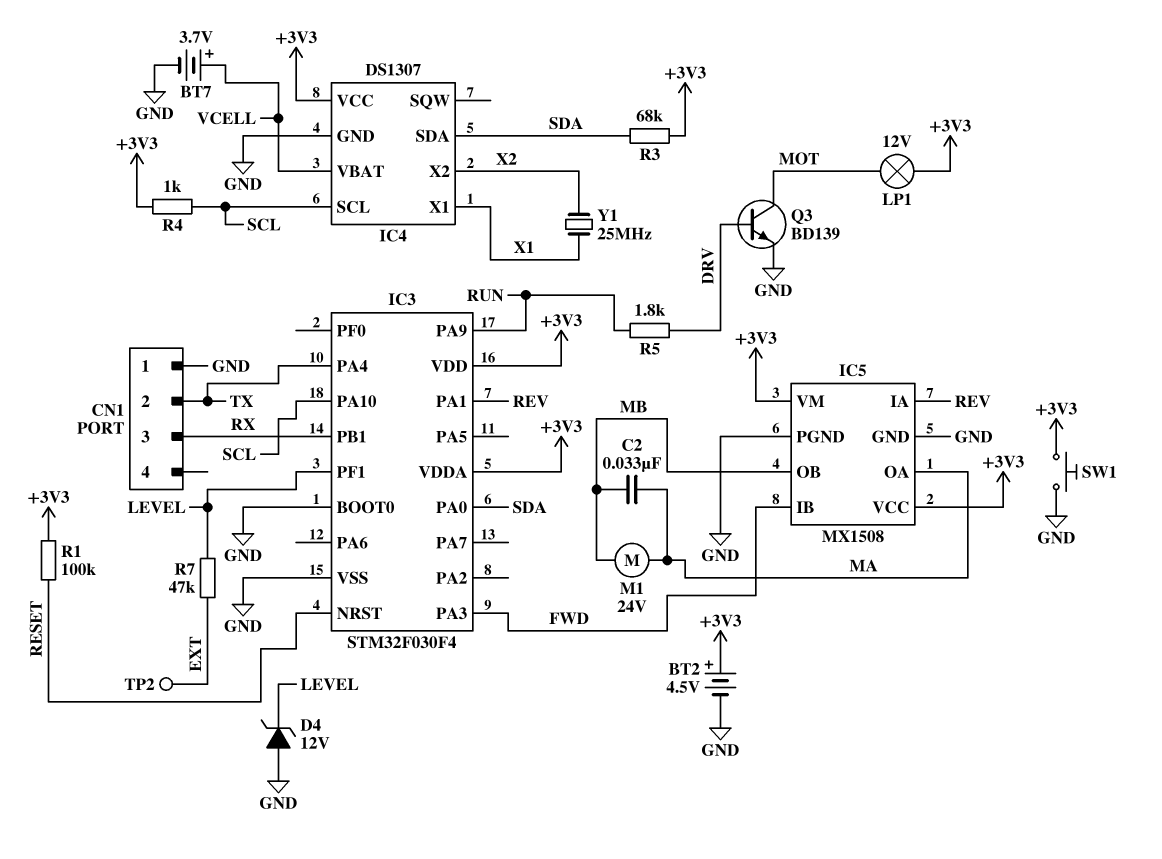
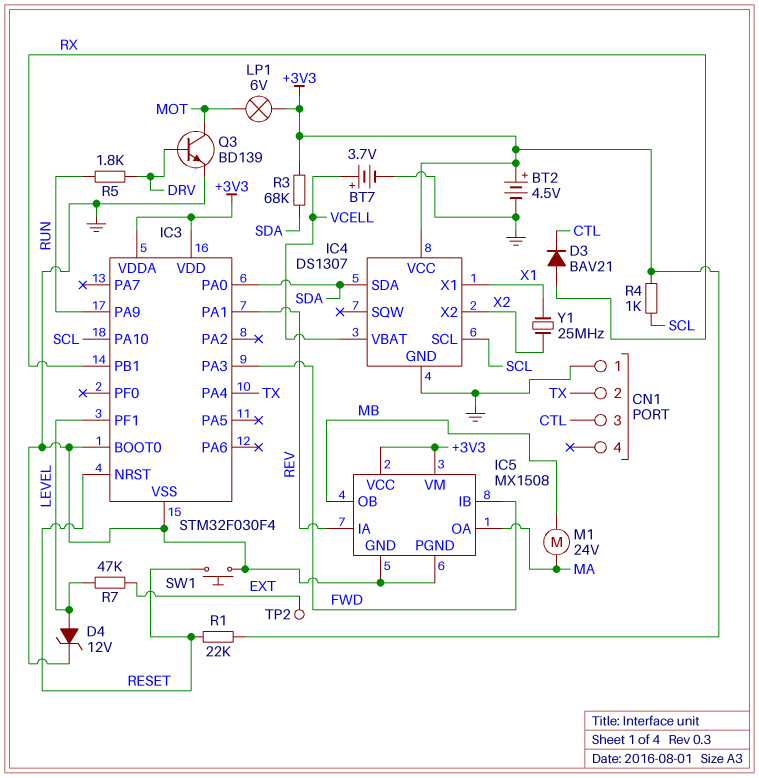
C2: 33nF (MA, MB) -> none
CN1 pin 3: RX -> CTL
D3: none -> diode BAV21 (A RX, K CTL)
D4: zener 12V (A GND, K LEVEL) -> zener 12V (A LEVEL, K GND)
LP1: lamp 12V (+3V3, MOT) -> lamp 6V (+3V3, MOT)
R1: 100k (+3V3, RESET) -> 22k (+3V3, RESET)
SW1: button (+3V3, GND) -> button (GND, RESET)

